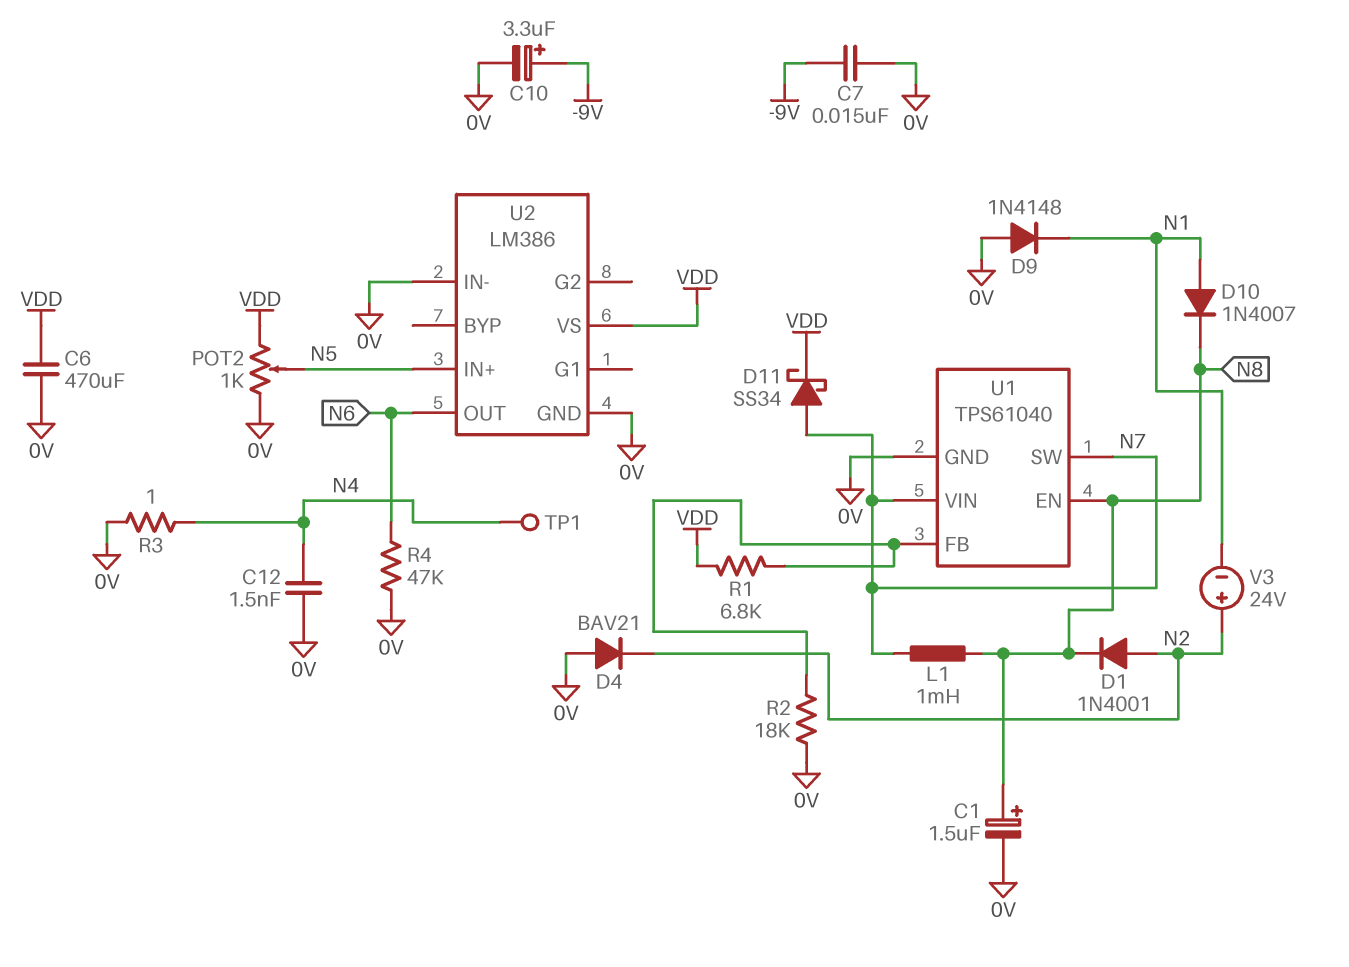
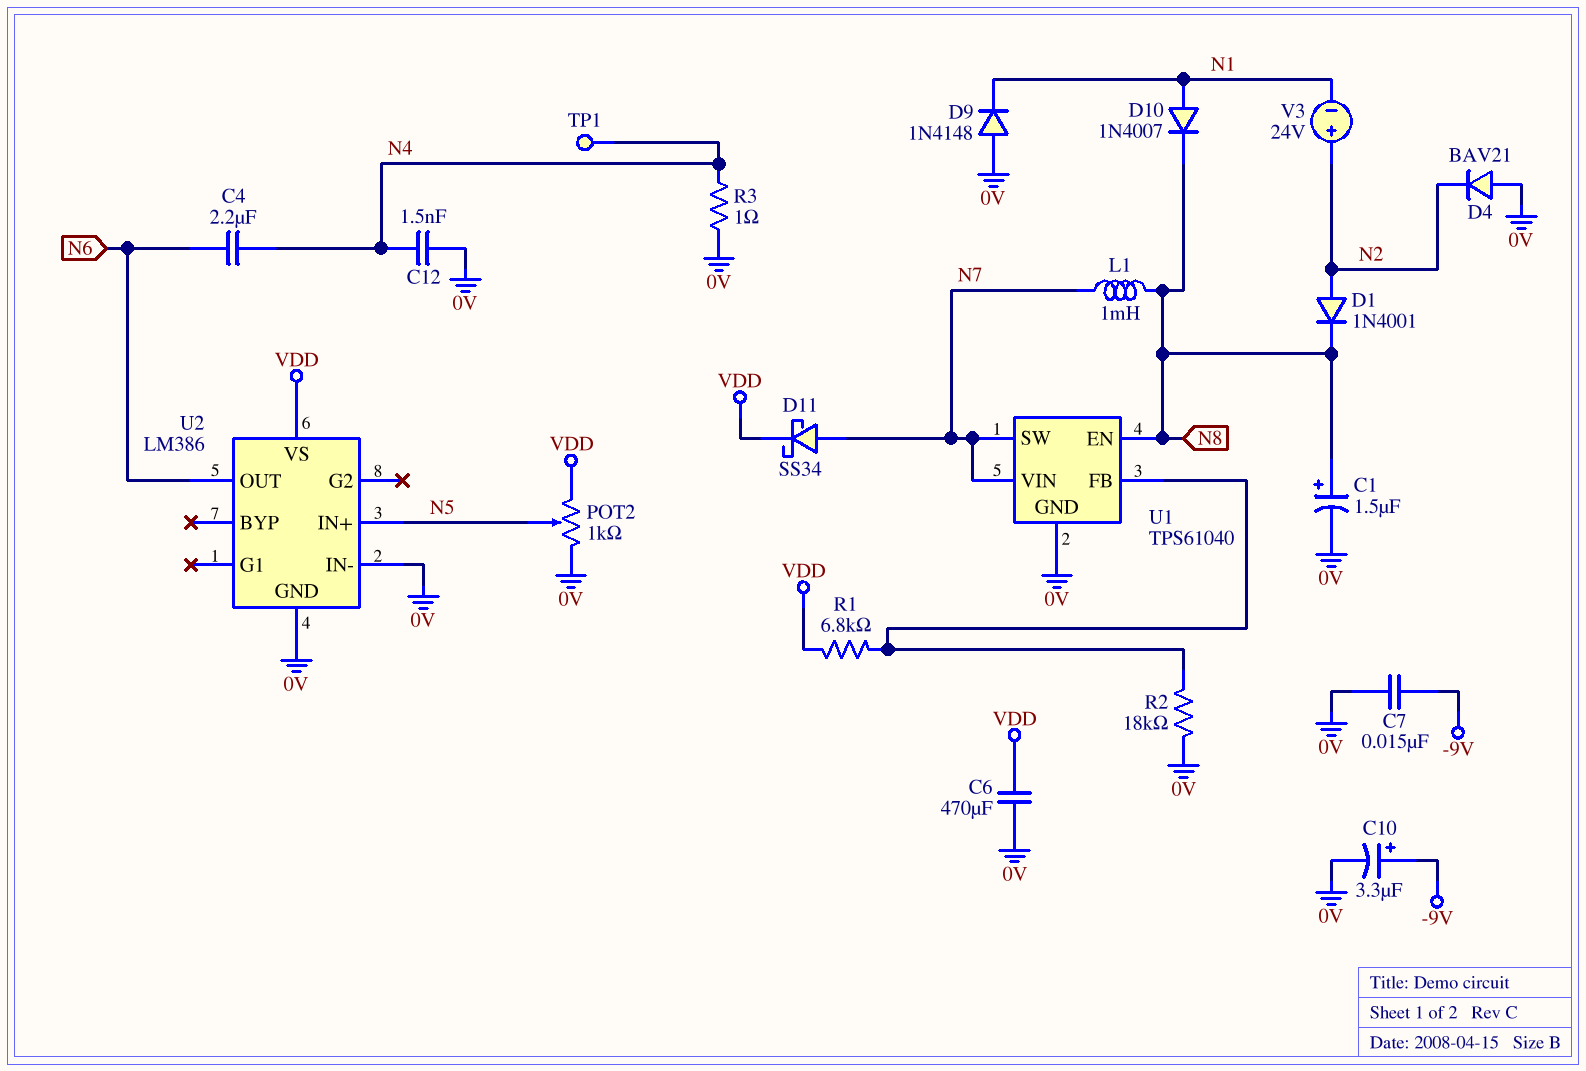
C4: none -> 2.2uF (N4, N6)
R4: 47k (0V, N6) -> none

